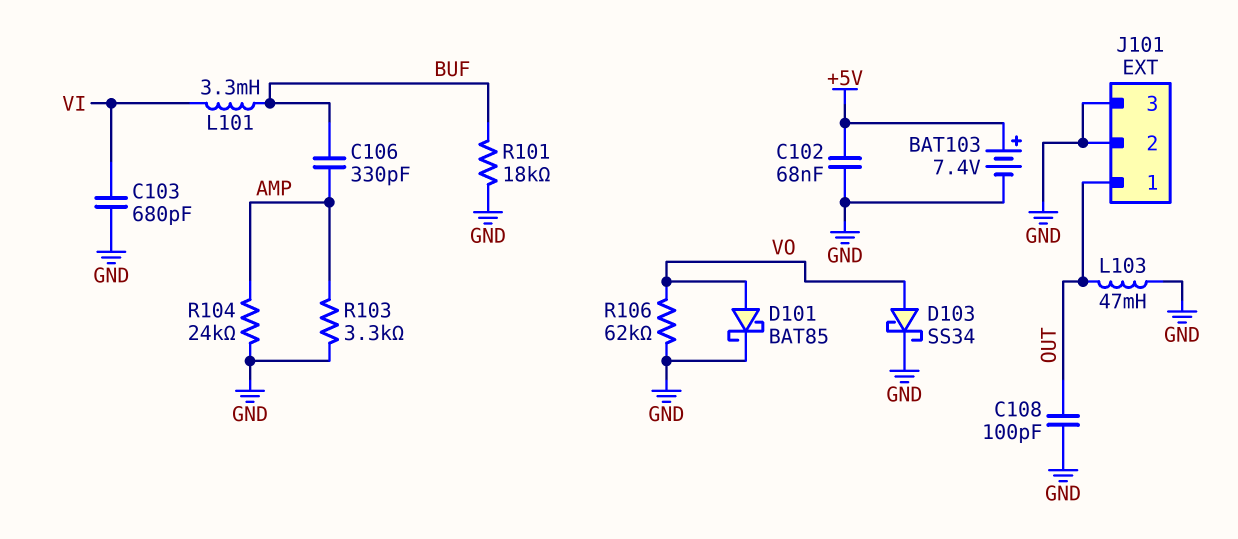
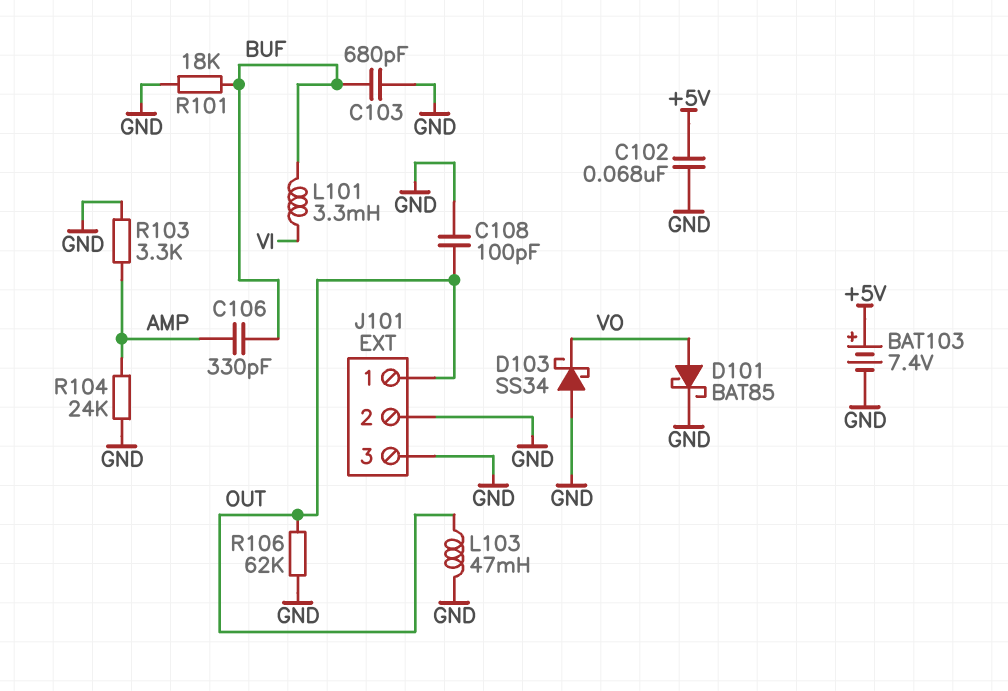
C103: 680pF (GND, VI) -> 680pF (BUF, GND)
D103: schottky SS34 (A VO, K GND) -> schottky SS34 (A GND, K VO)
R106: 62k (GND, VO) -> 62k (GND, OUT)

